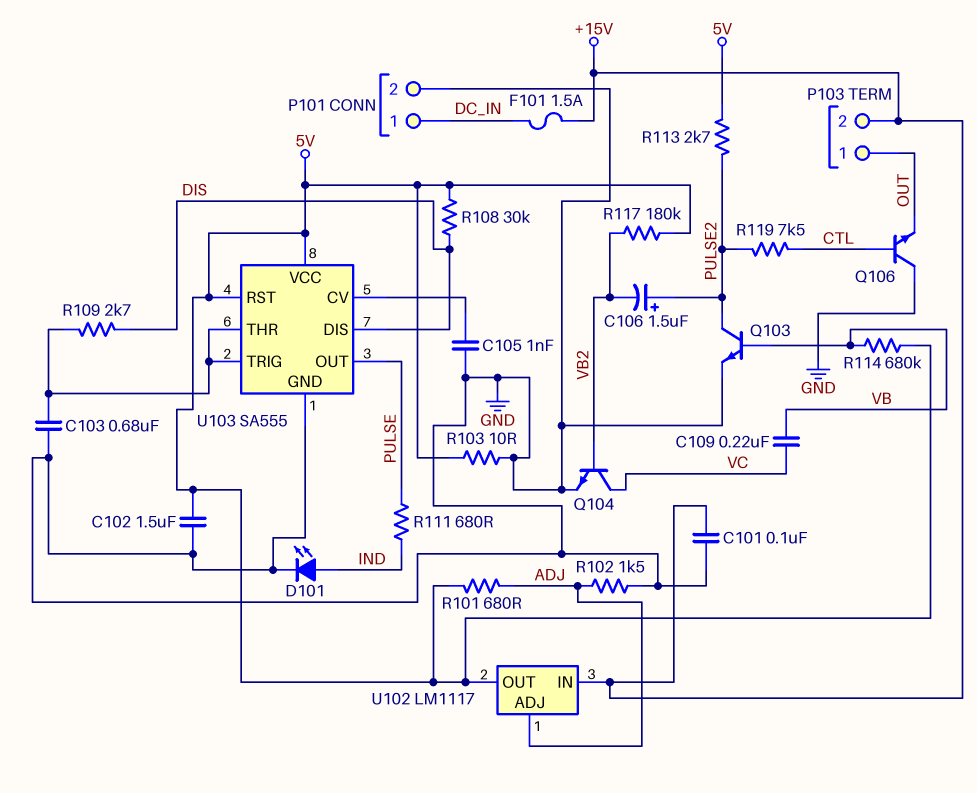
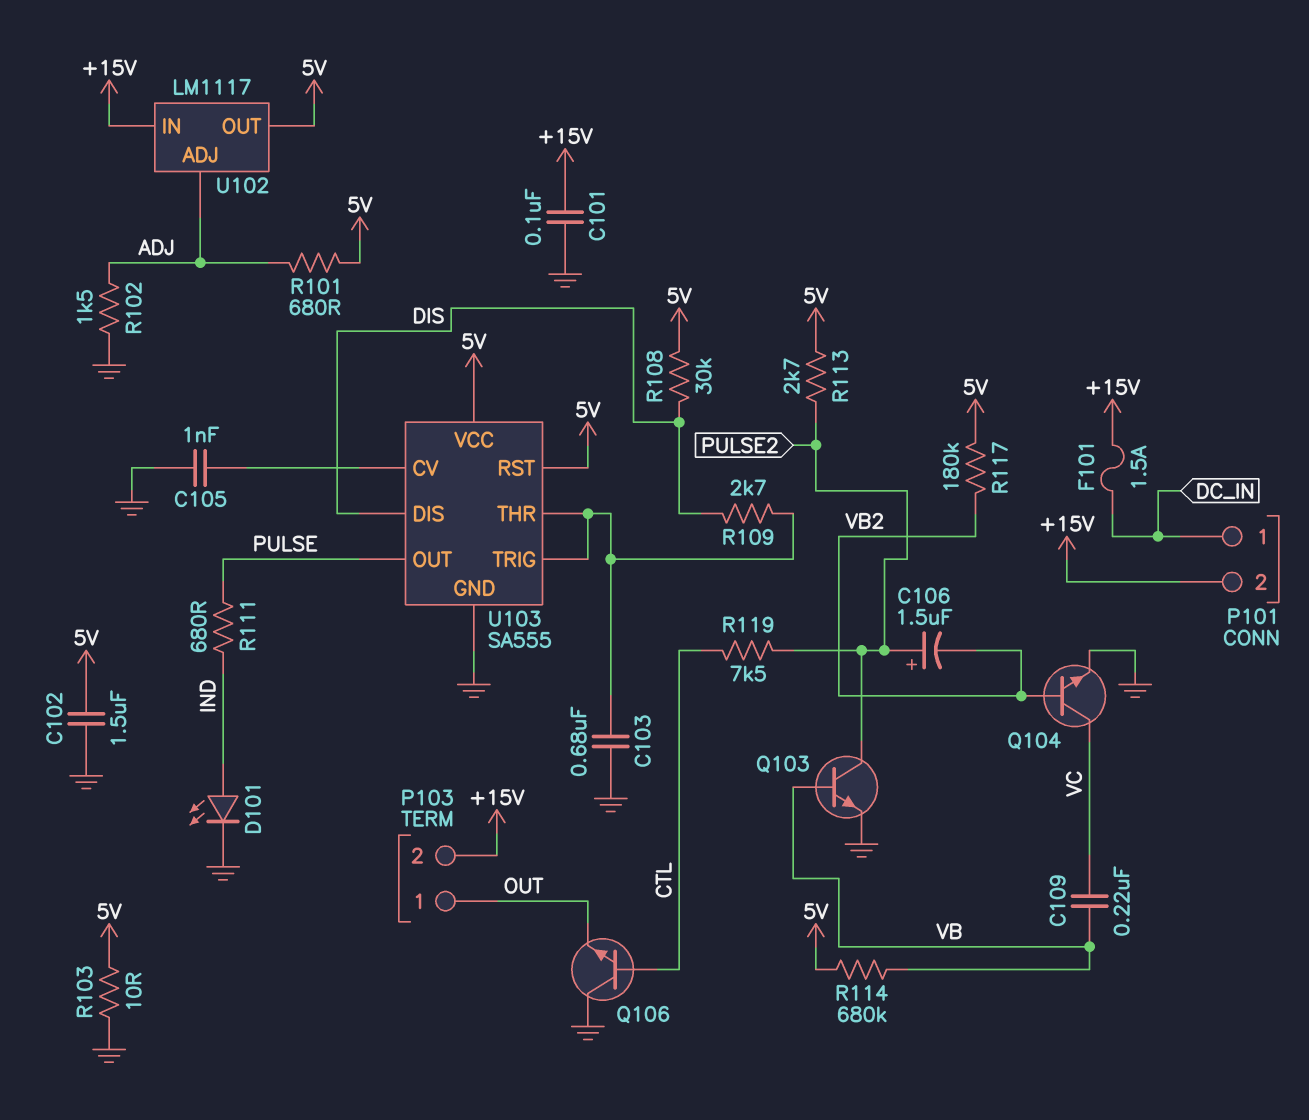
P101 pin 2: GND -> +15V

